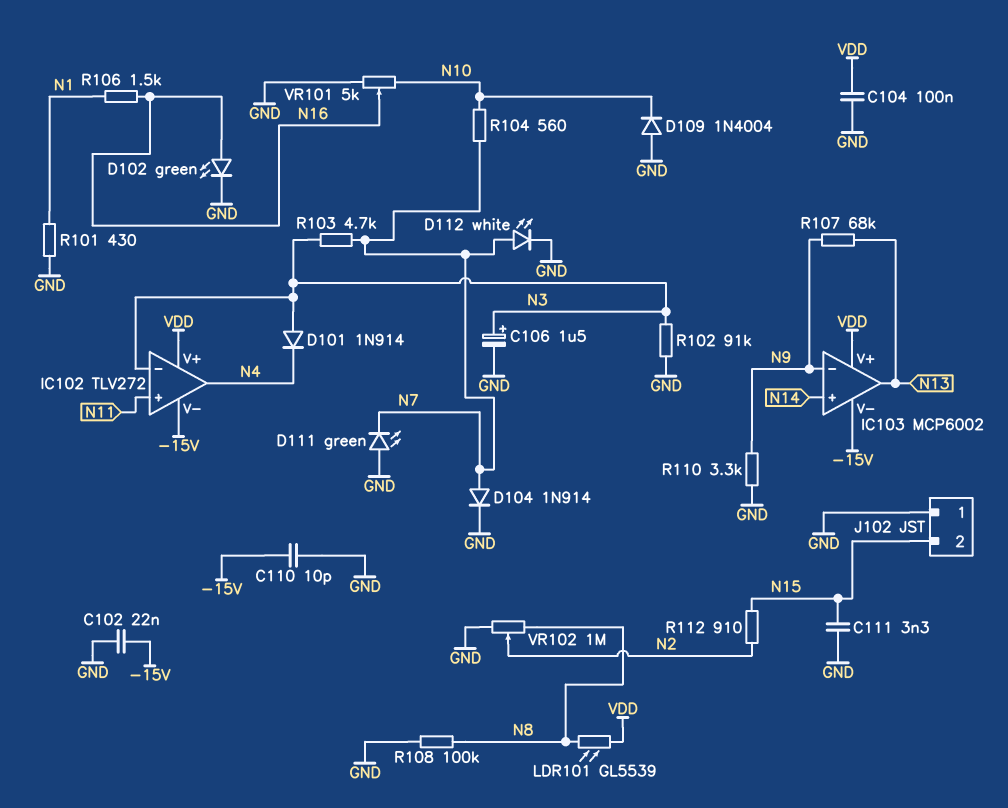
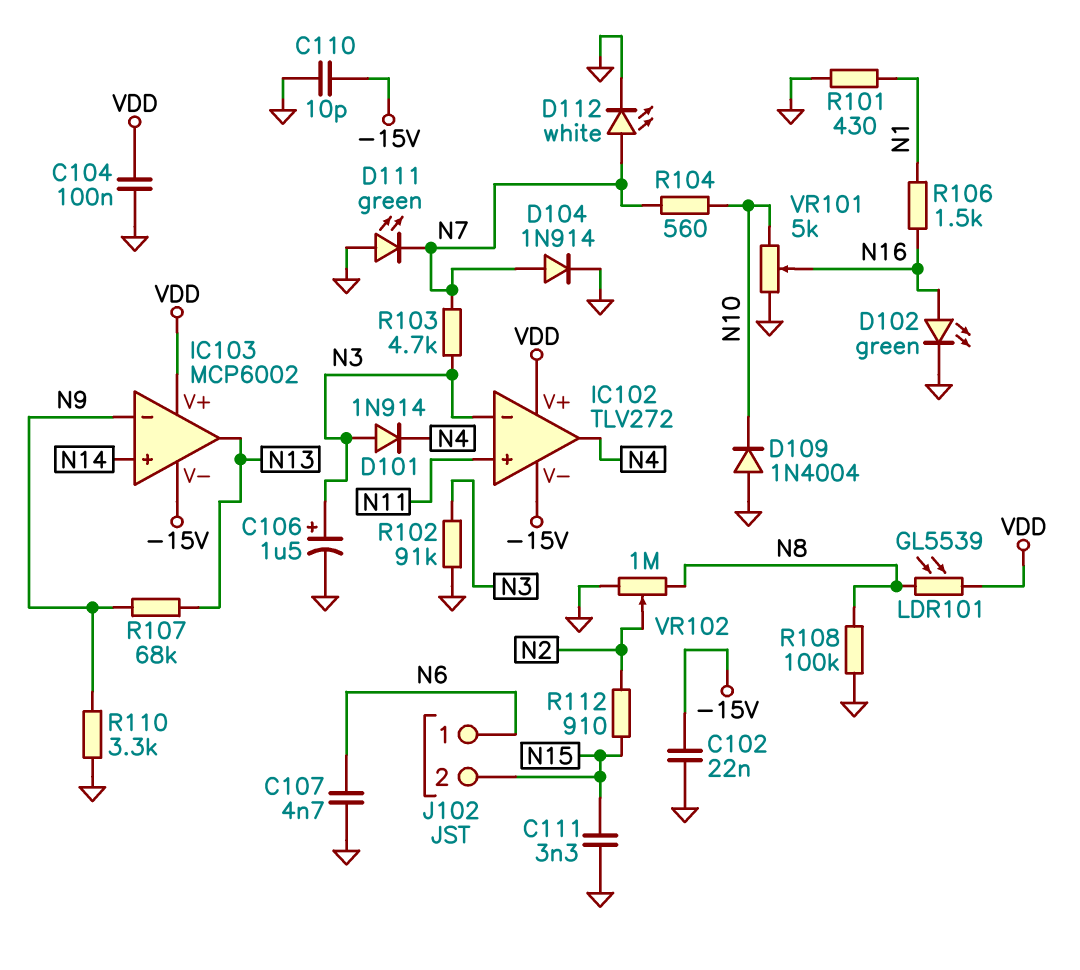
C107: none -> 4.7nF (GND, N6)
J102 pin 1: GND -> N6

